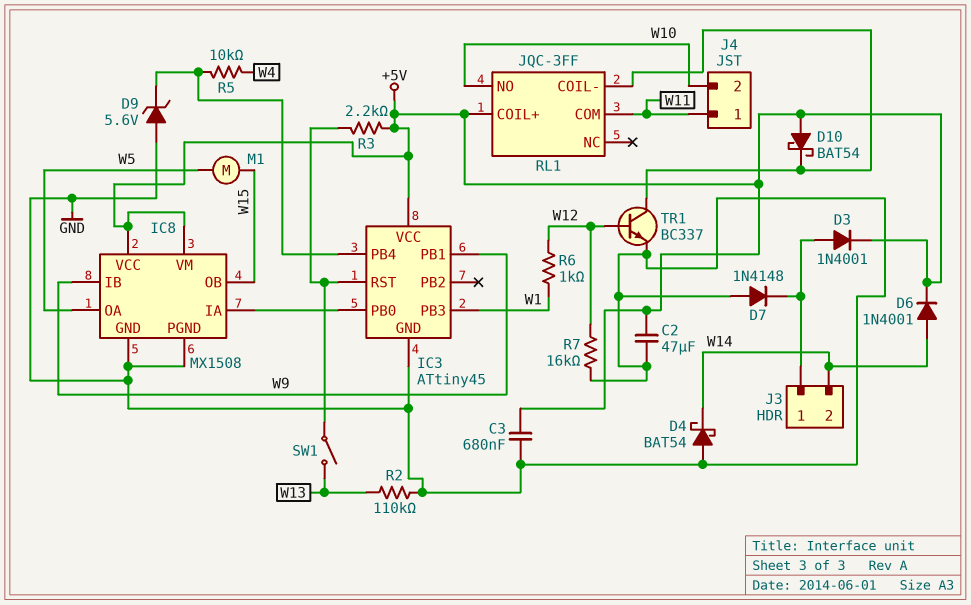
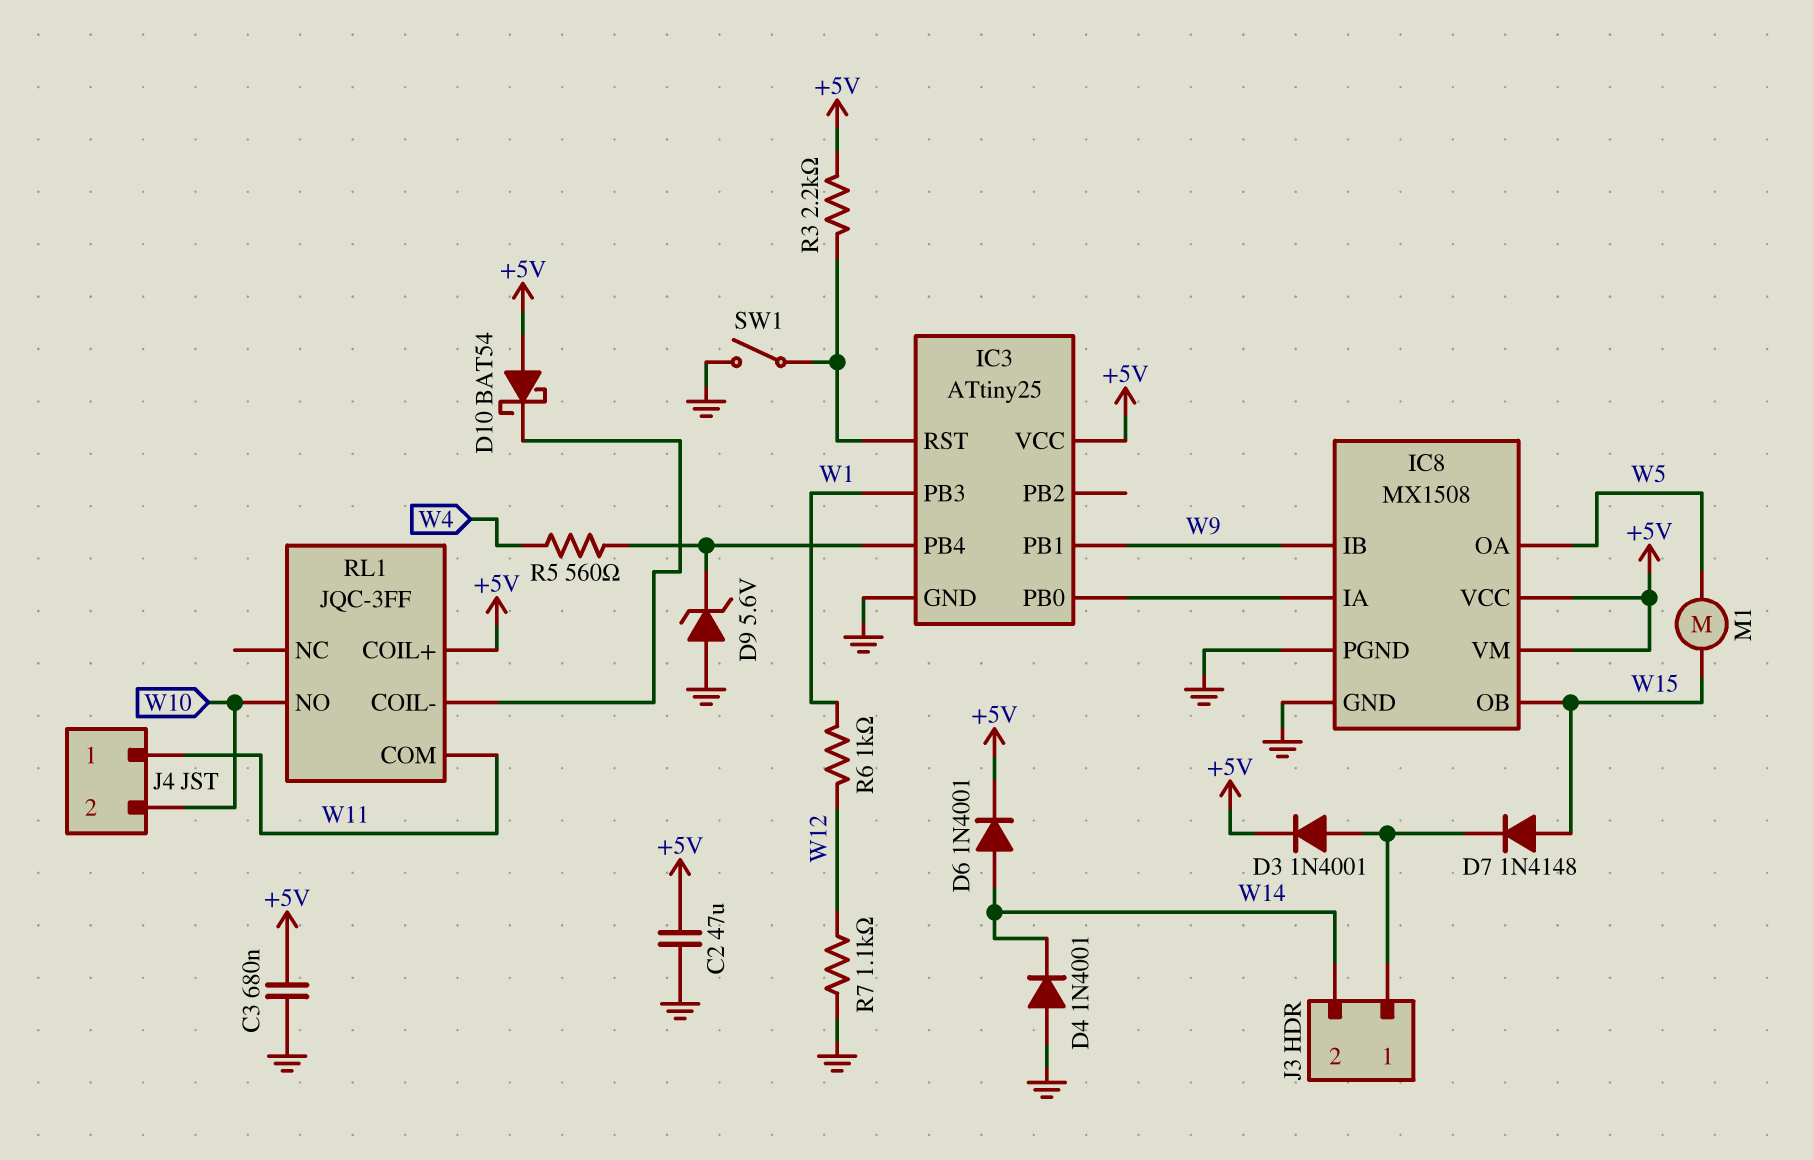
D4: schottky BAT54 (A GND, K W14) -> diode 1N4001 (A GND, K W14)
D7: diode 1N4148 (A GND, K J3/1) -> diode 1N4148 (A W15, K J3/1)
IC3: ATtiny45 -> ATtiny25
R2: 110k (GND, W13) -> none
R5: 10k (IC3/PB4, W4) -> 560 (IC3/PB4, W4)
R7: 16k (GND, W12) -> 1.1k (GND, W12)
SW1: switch (IC3/RST, W13) -> switch (GND, IC3/RST)
TR1: NPN BC337 (B W12, C RL1/COIL-, E GND) -> none

